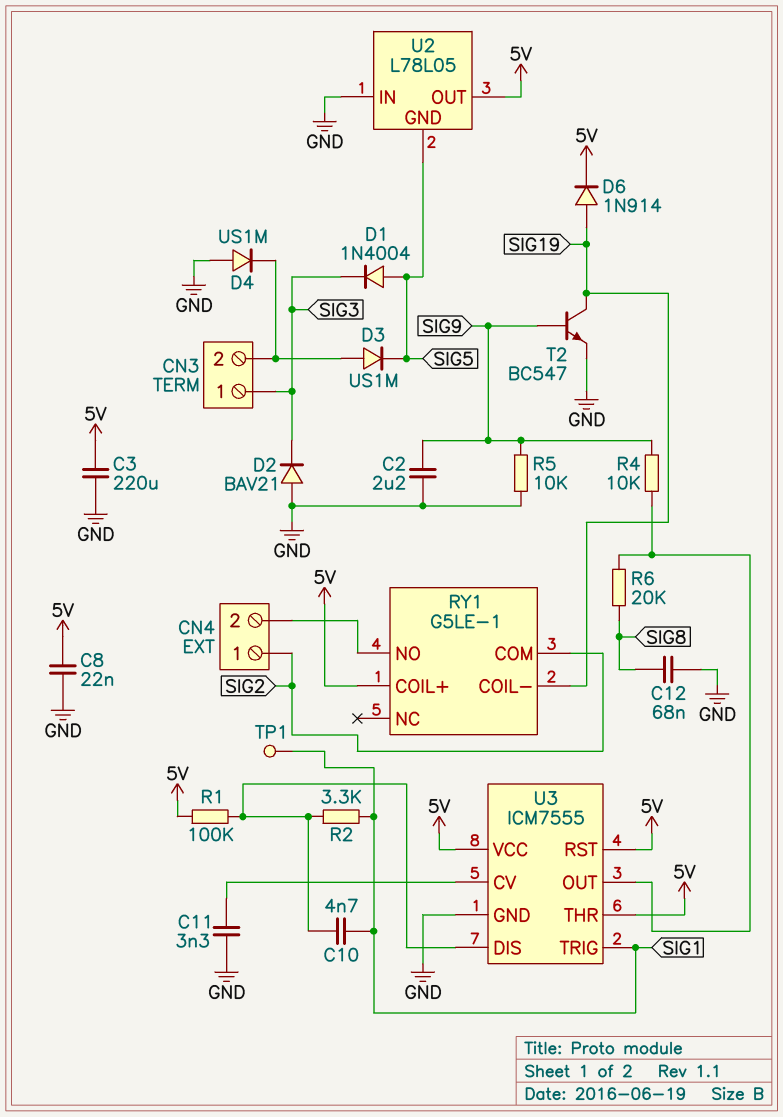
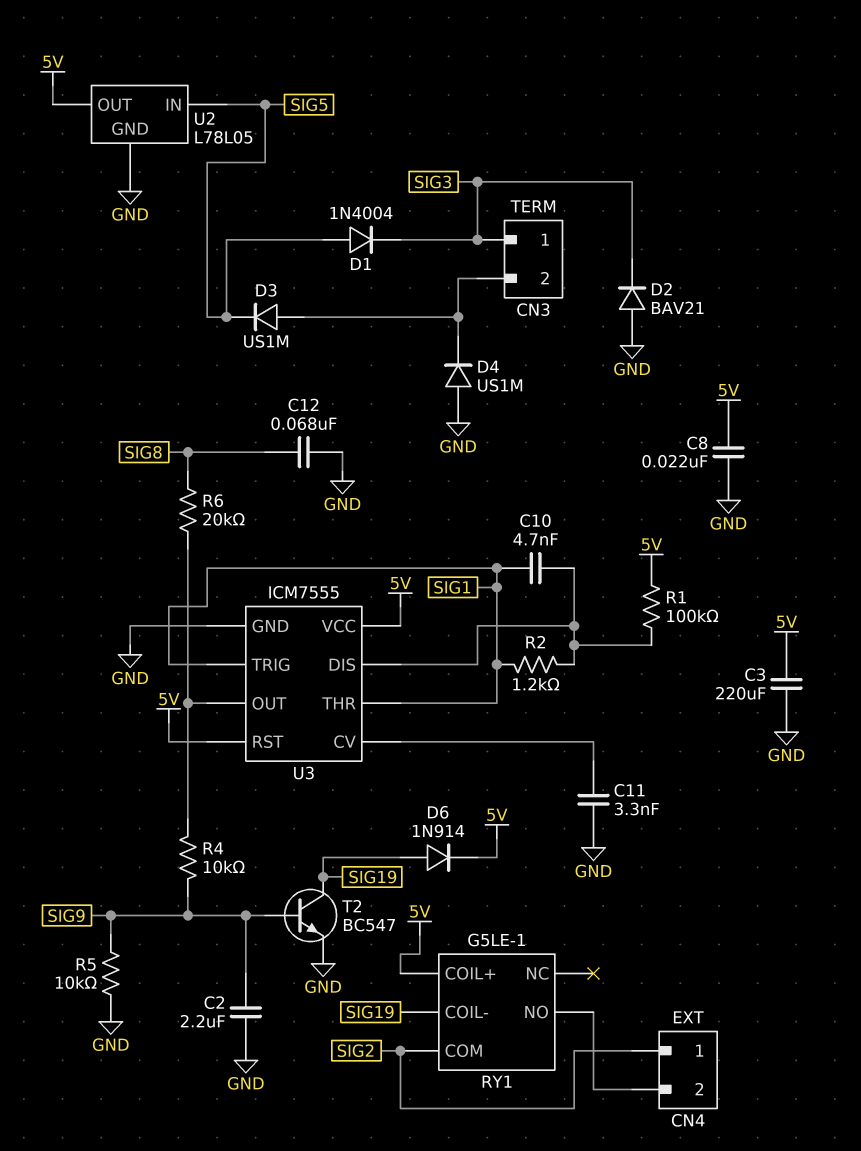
R2: 3.3k (SIG1, U3/DIS) -> 1.2k (SIG1, U3/DIS)
TP1: test point (SIG1) -> none
U2 pin GND: SIG5 -> GND
U2 pin IN: GND -> SIG5
U3 pin THR: 5V -> SIG1

